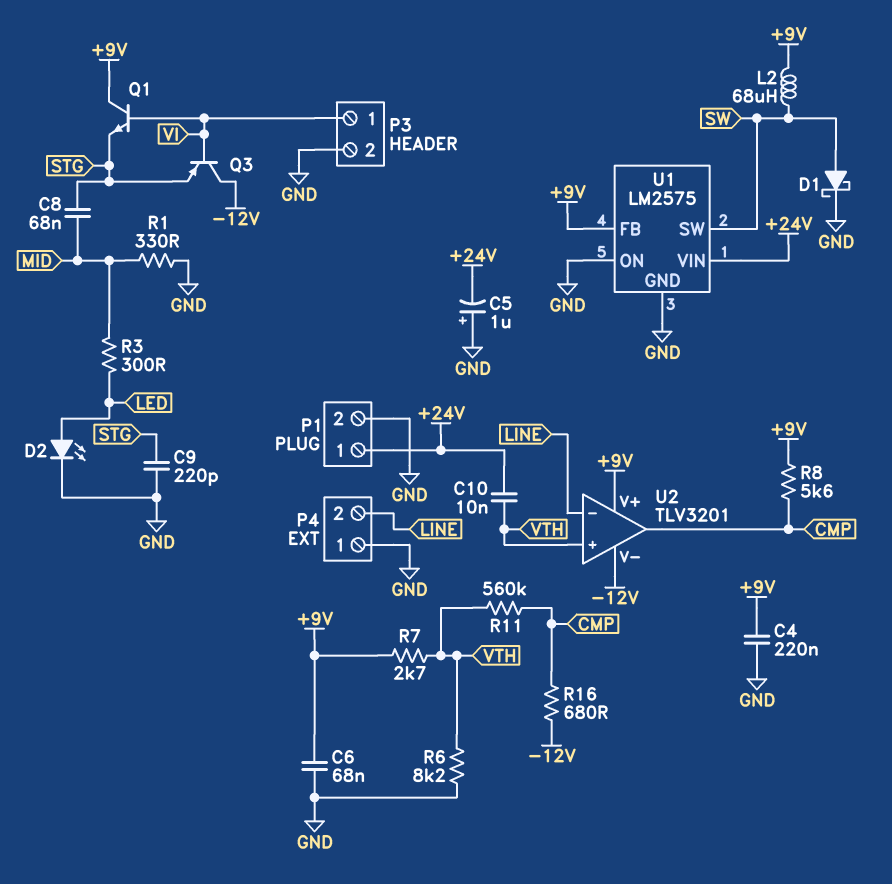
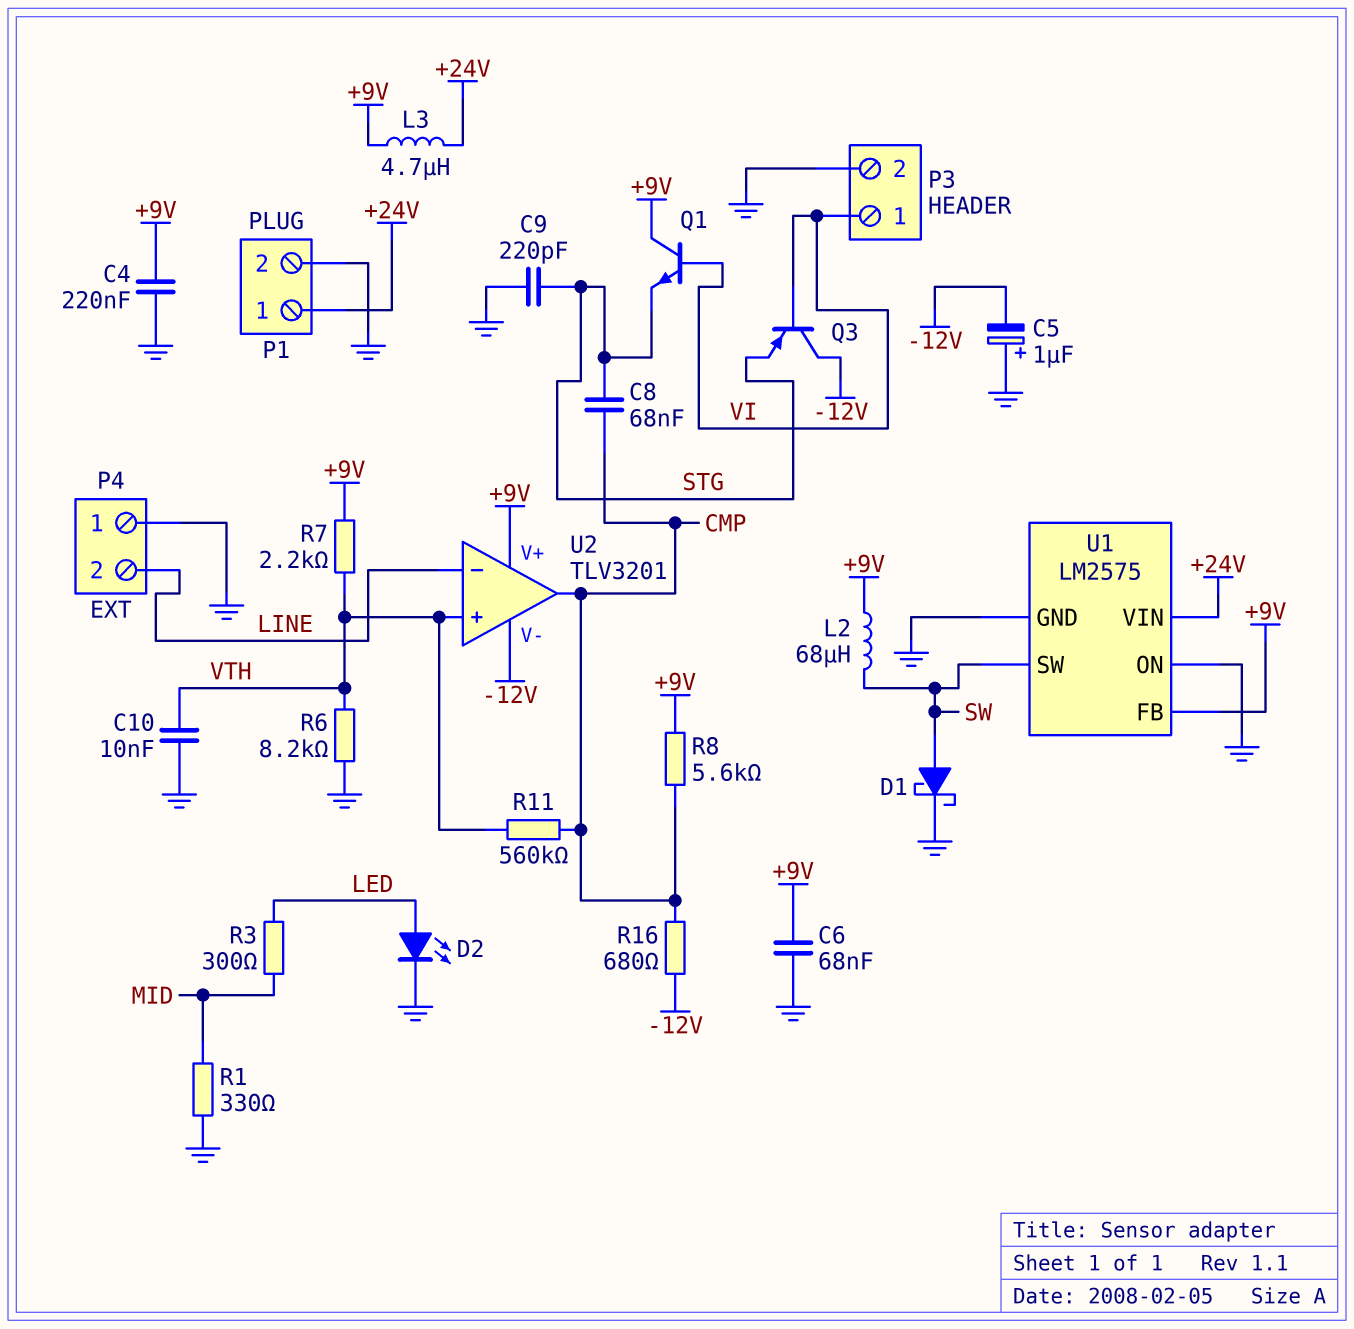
C5: 1uF (plus GND, minus +24V) -> 1uF (plus GND, minus -12V)
C8: 68nF (MID, STG) -> 68nF (CMP, STG)
C10: 10nF (+24V, VTH) -> 10nF (GND, VTH)
L3: none -> 4.7uH (+9V, +24V)
R7: 2.7k (+9V, VTH) -> 2.2k (+9V, VTH)

